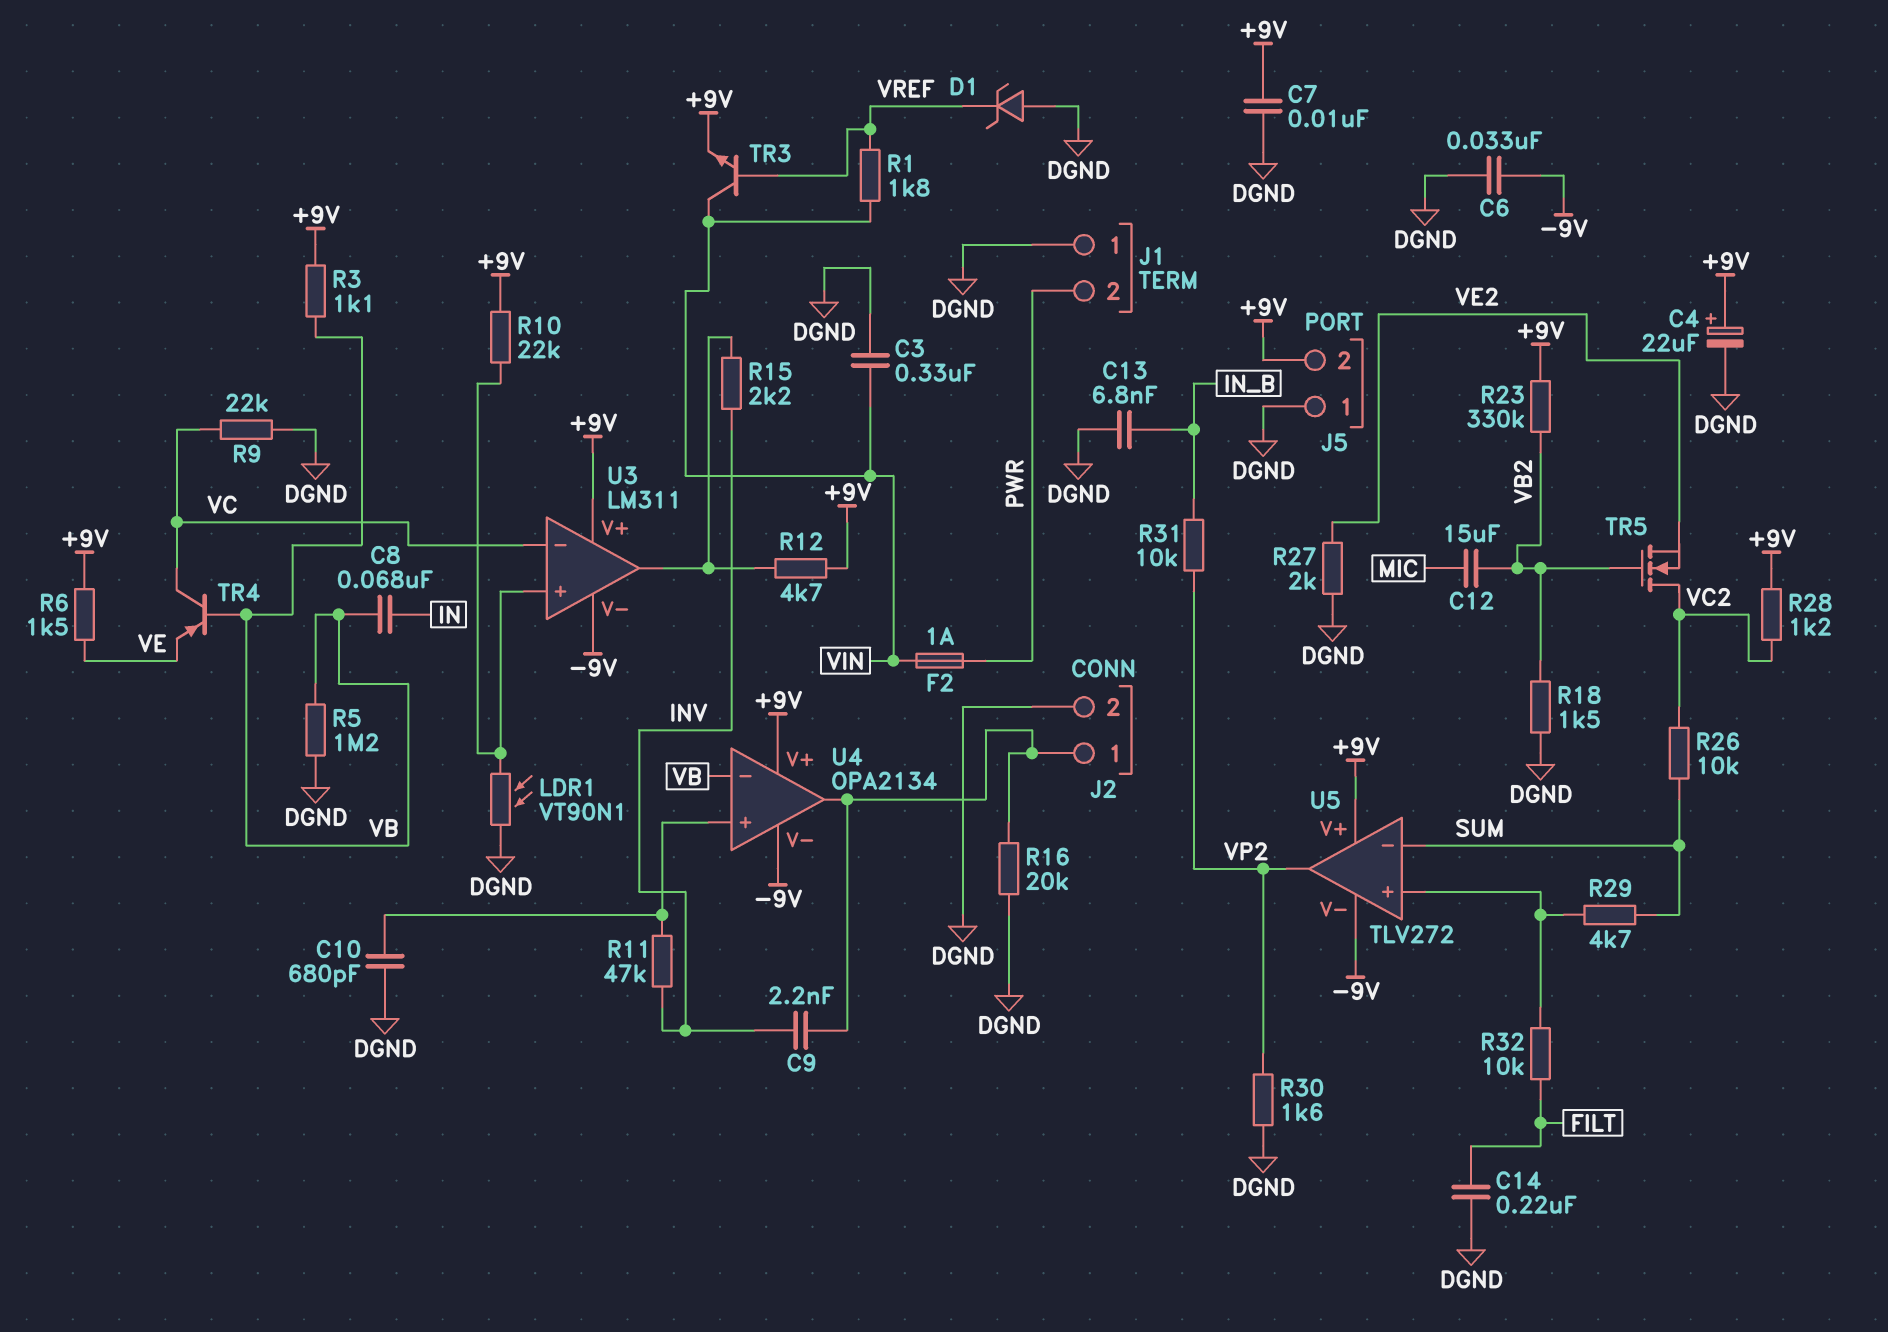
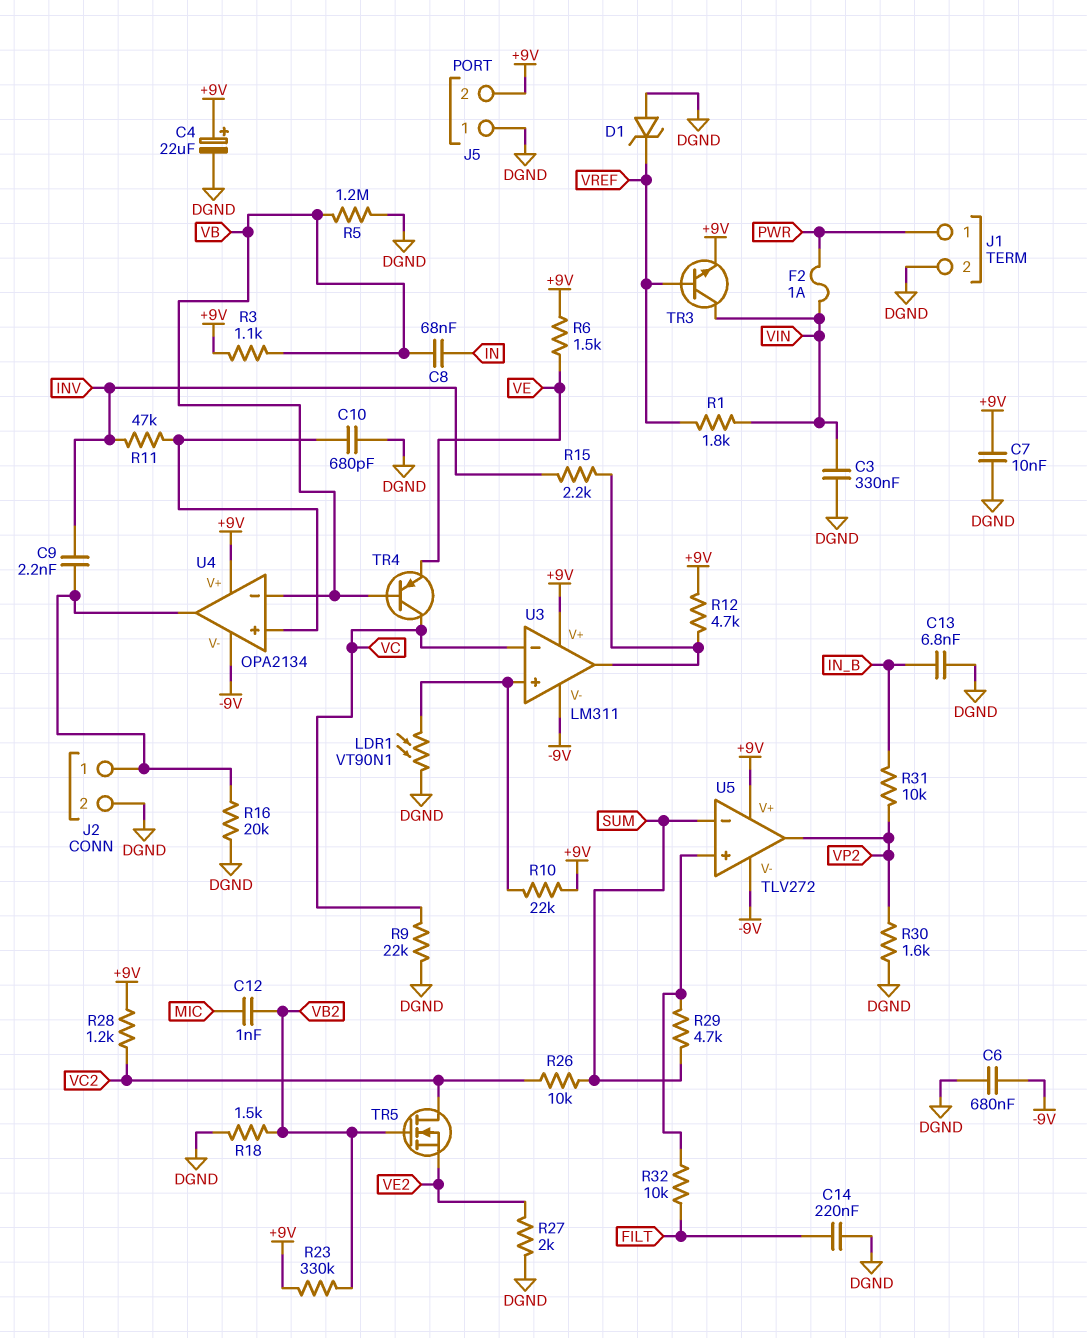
C6: 33nF (-9V, DGND) -> 680nF (-9V, DGND)
C12: 15uF (MIC, VB2) -> 1nF (MIC, VB2)
J1 pin 1: DGND -> PWR
J1 pin 2: PWR -> DGND

